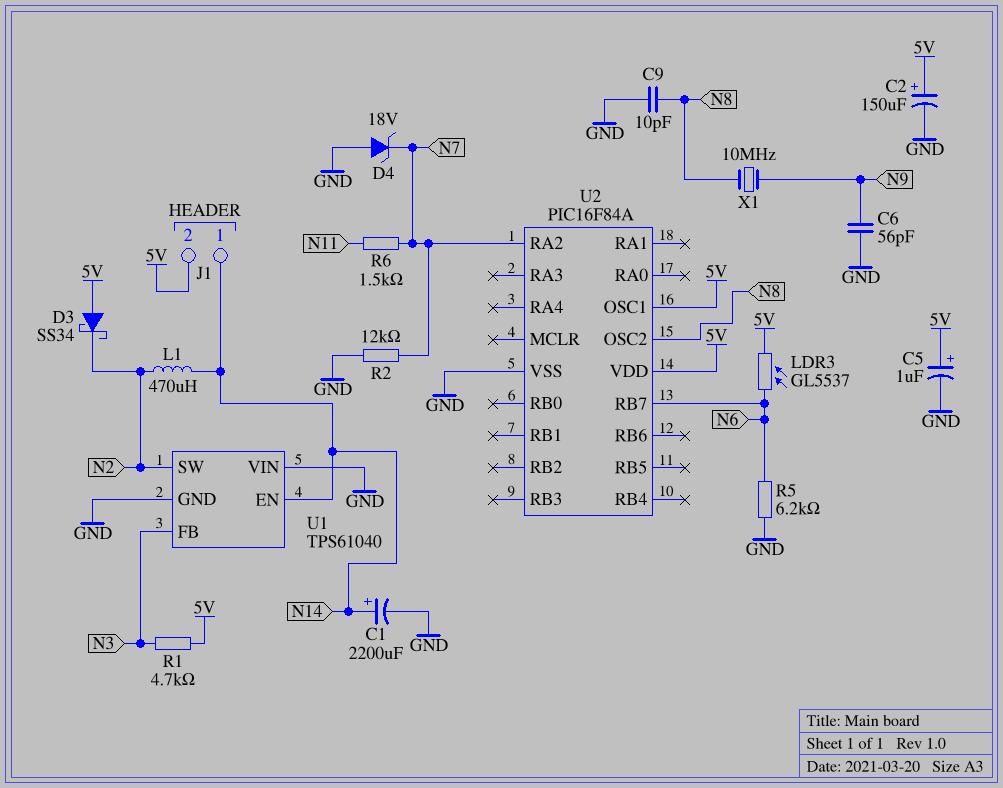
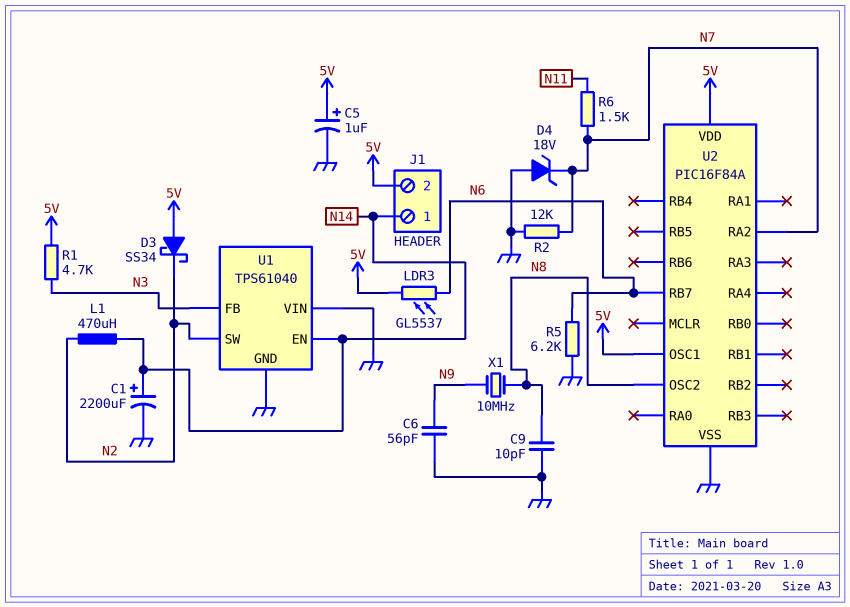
C2: 150uF (plus 5V, minus GND) -> none

